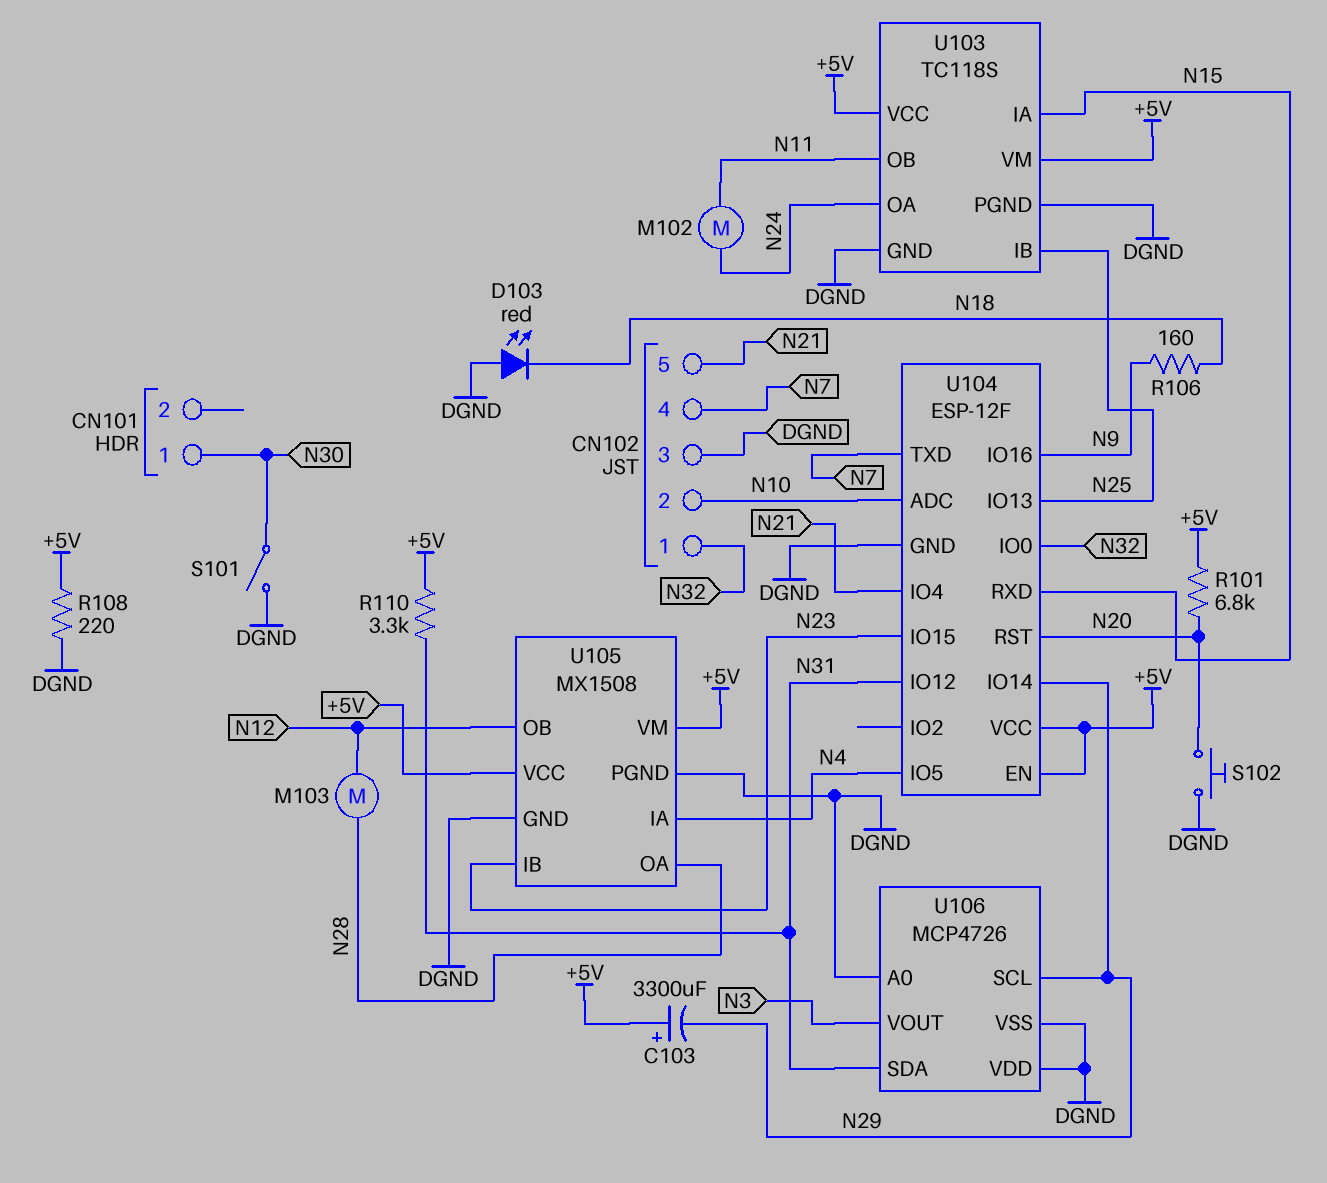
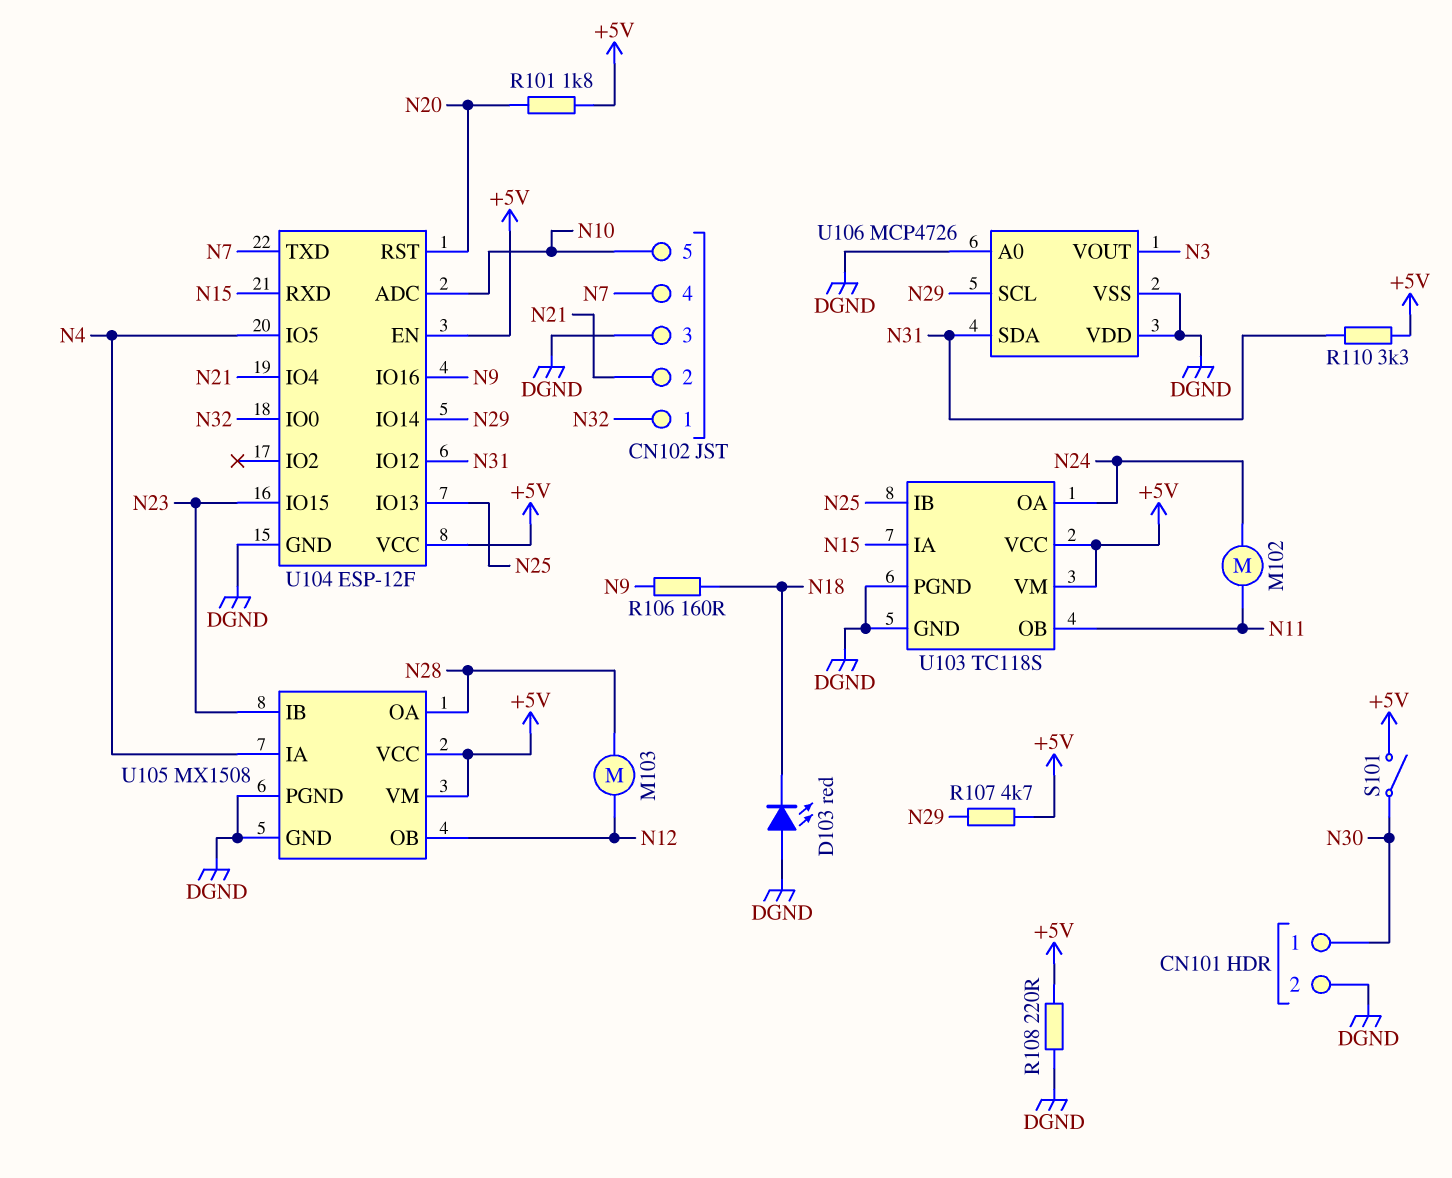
C103: 3300uF (plus +5V, minus N29) -> none
CN101 pin 2: none -> DGND
CN102 pin 2: N10 -> N21
CN102 pin 5: N21 -> N10
R101: 6.8k (+5V, N20) -> 1.8k (+5V, N20)
R107: none -> 4.7k (+5V, N29)
S101: switch (DGND, N30) -> switch (+5V, N30)
S102: button (DGND, N20) -> none

